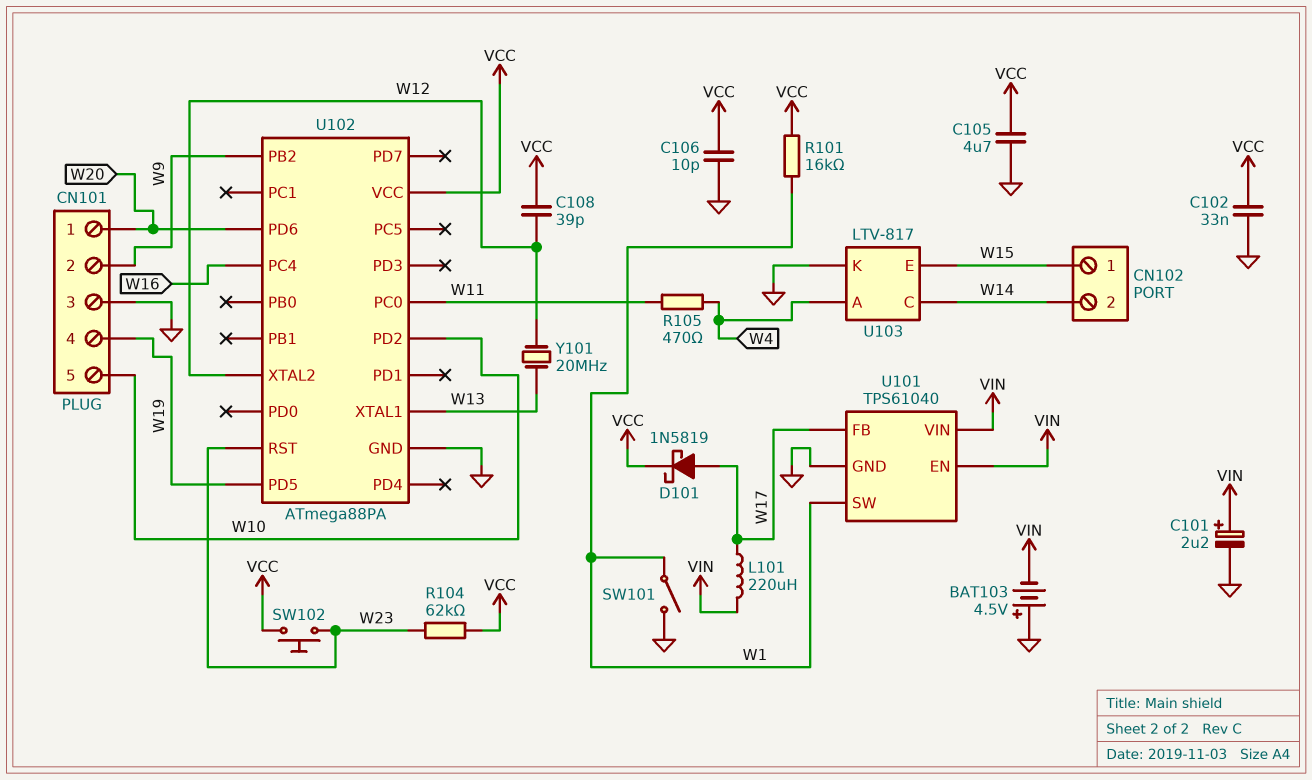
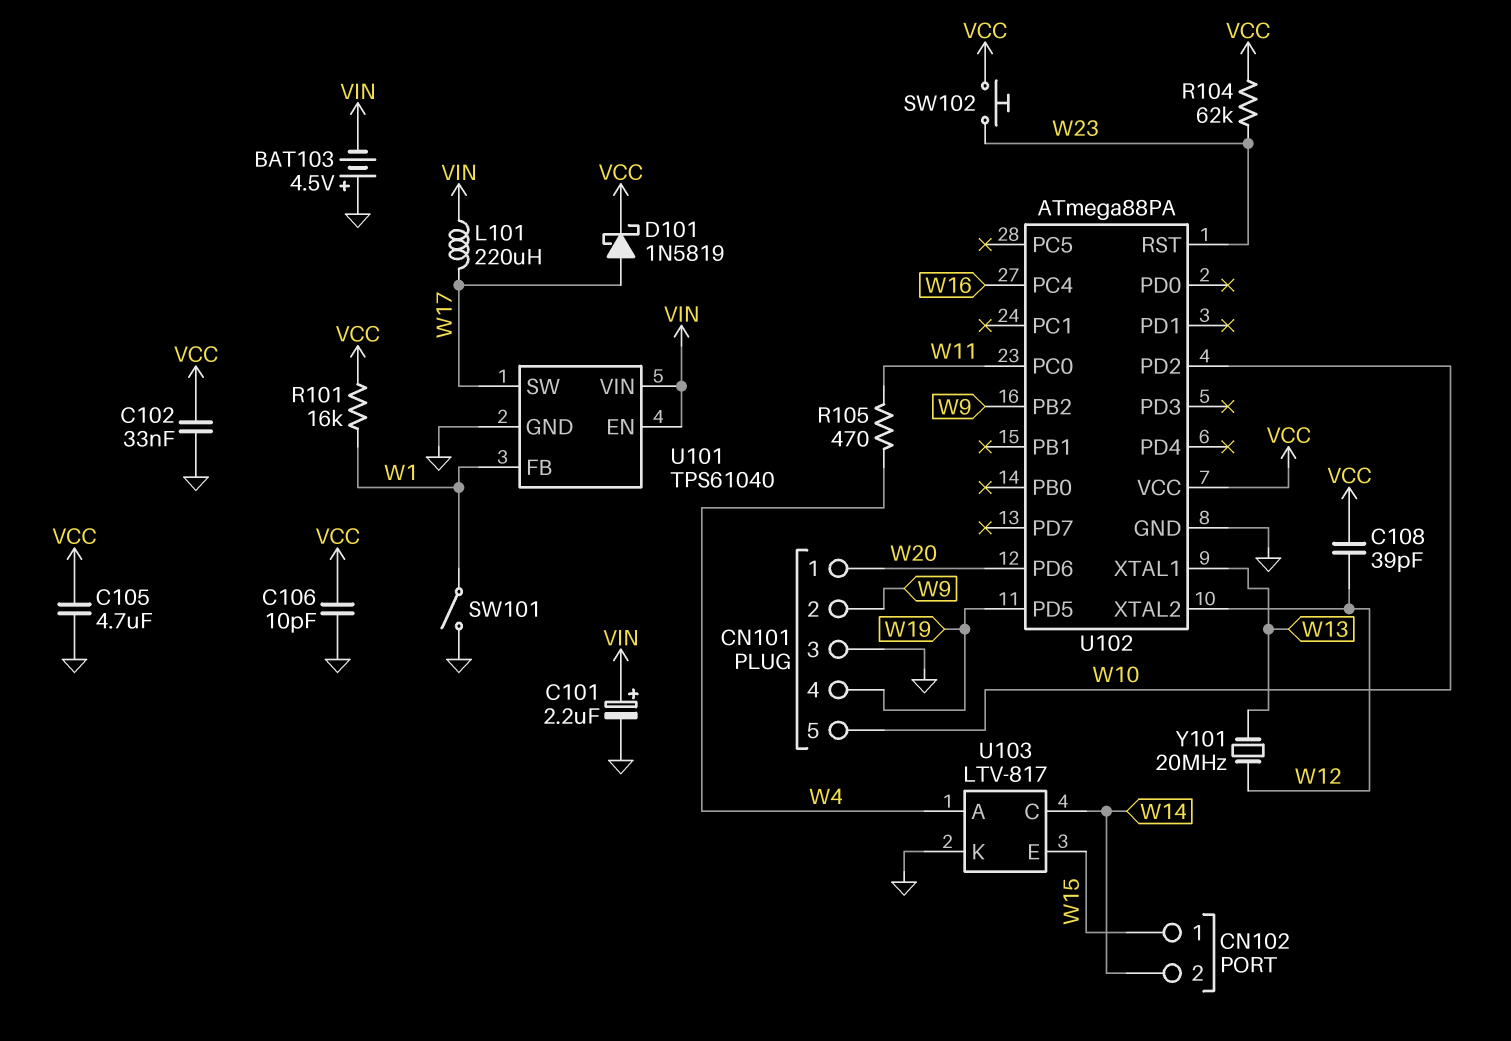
U101 pin FB: W17 -> W1
U101 pin SW: W1 -> W17

